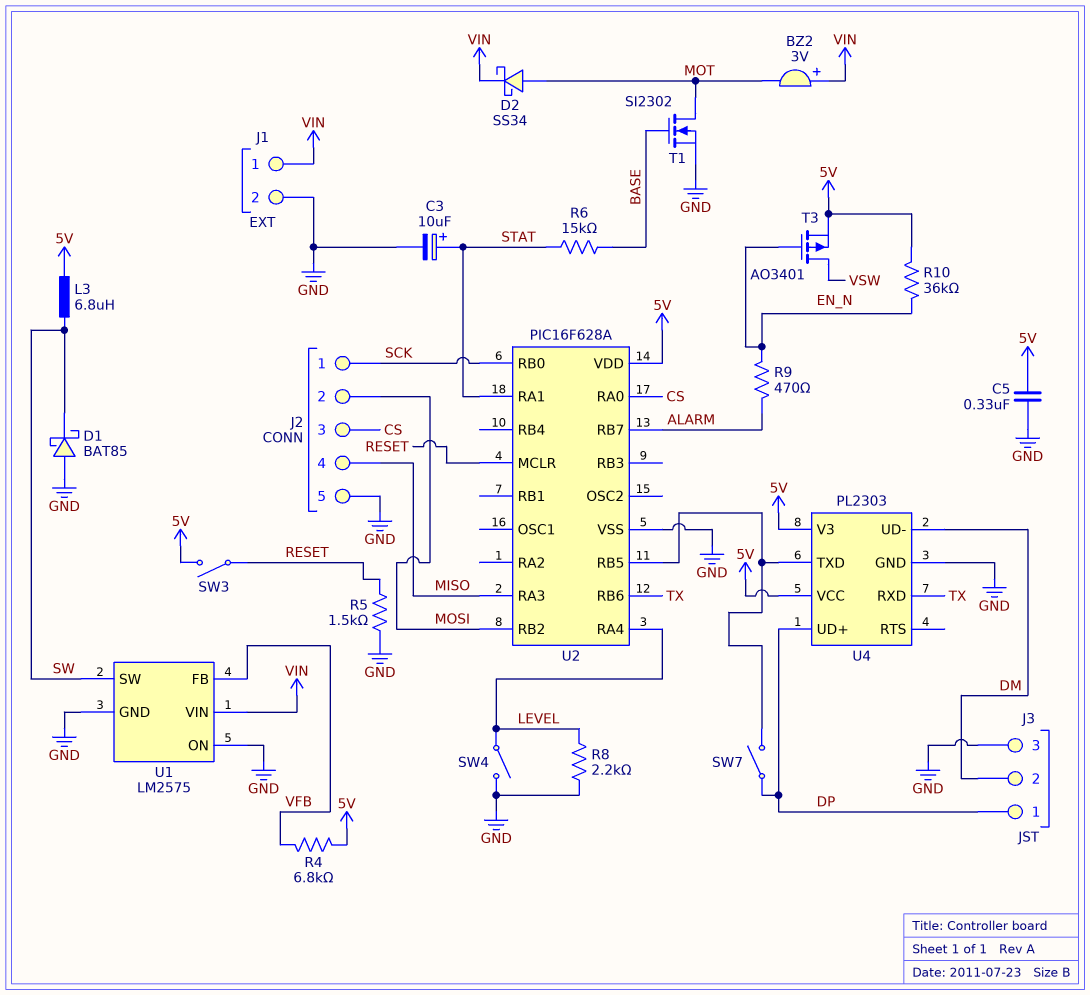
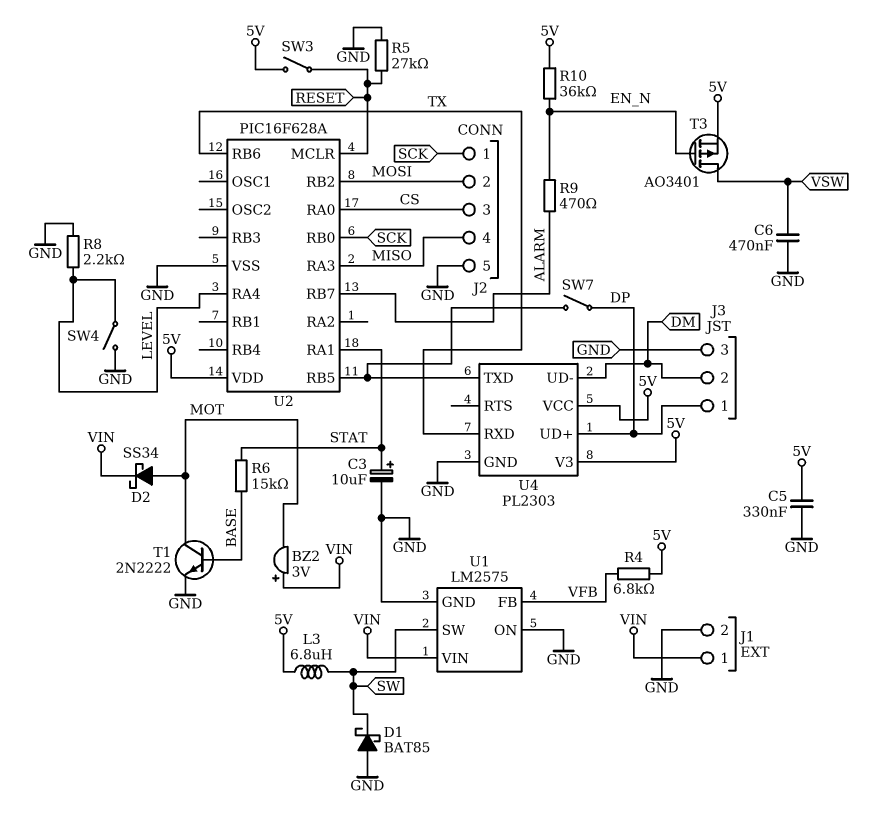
C6: none -> 470nF (GND, VSW)
R5: 1.5k (GND, RESET) -> 27k (GND, RESET)
T1: NMOS SI2302 (G BASE, D MOT, S GND) -> NPN 2N2222 (B BASE, C MOT, E GND)

